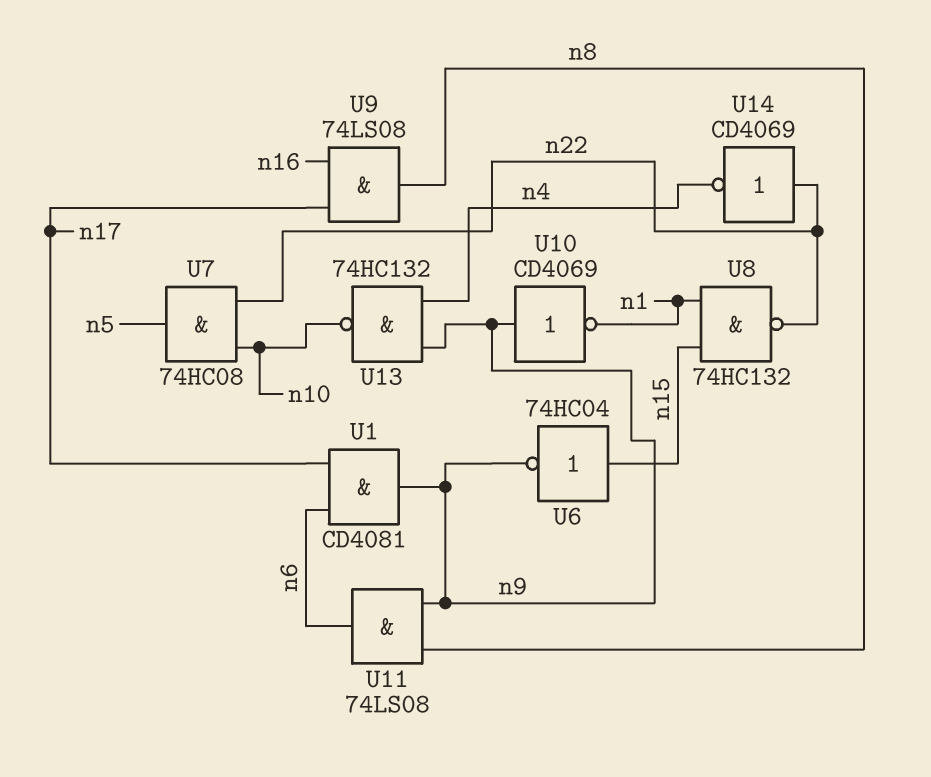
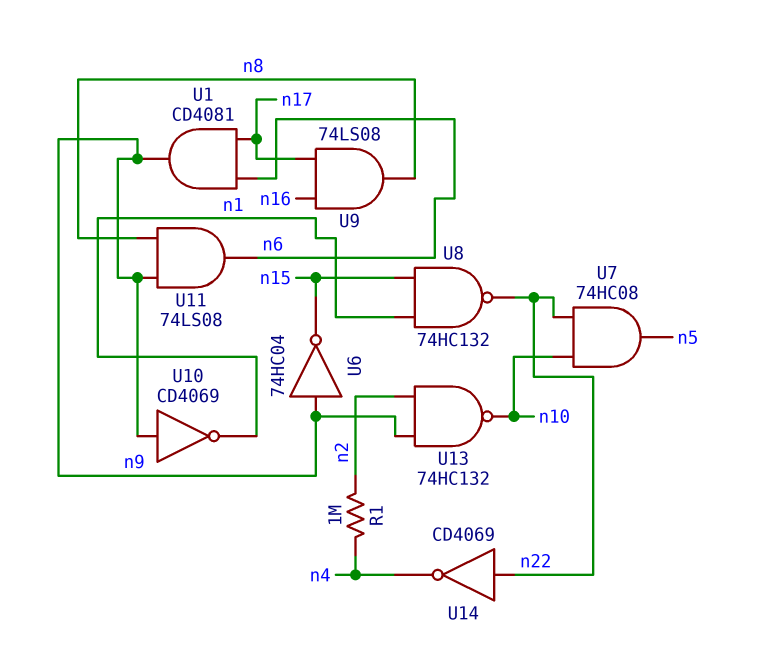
R1: none -> 1M (n2, n4)
U6: NOT 74HC04 (in n15, out n9) -> NOT 74HC04 (in n9, out n15)
U13: NAND 74HC132 (in n4, in n9, out n10) -> NAND 74HC132 (in n2, in n9, out n10)

